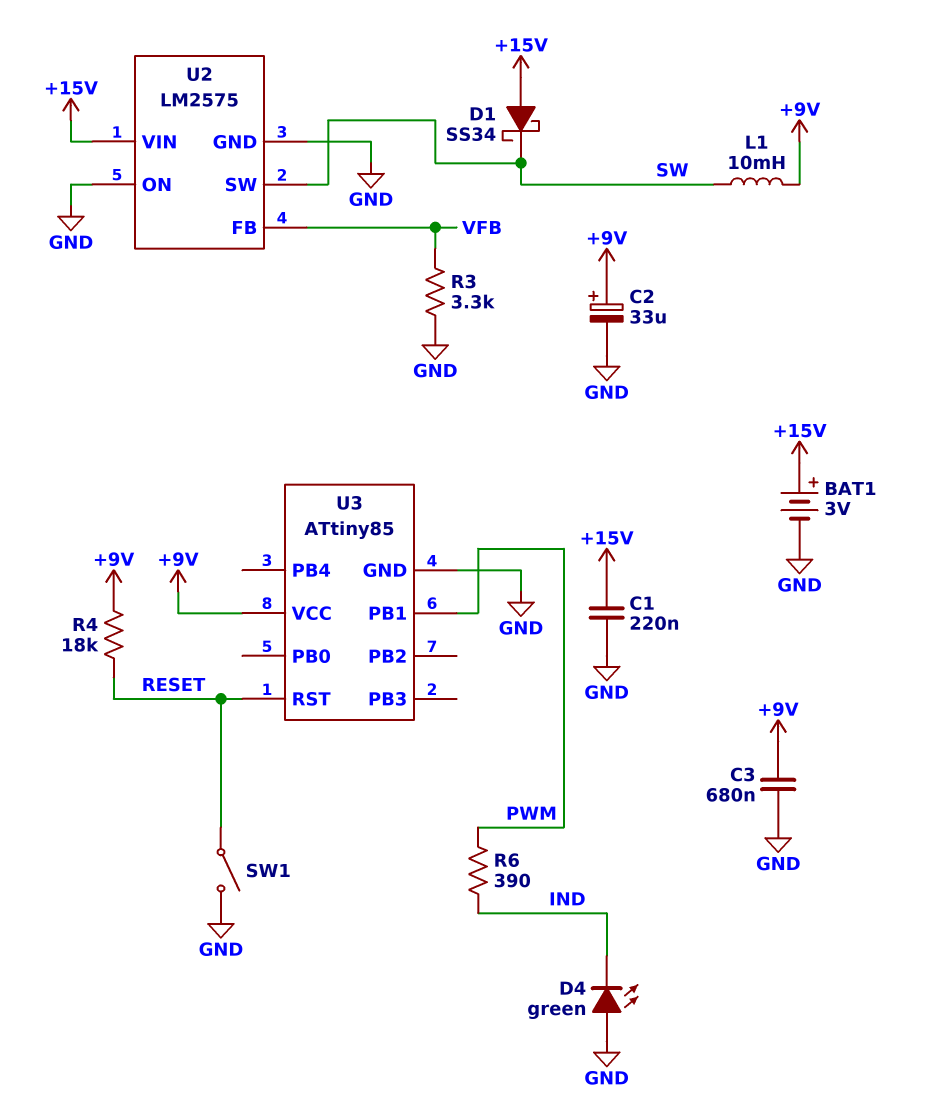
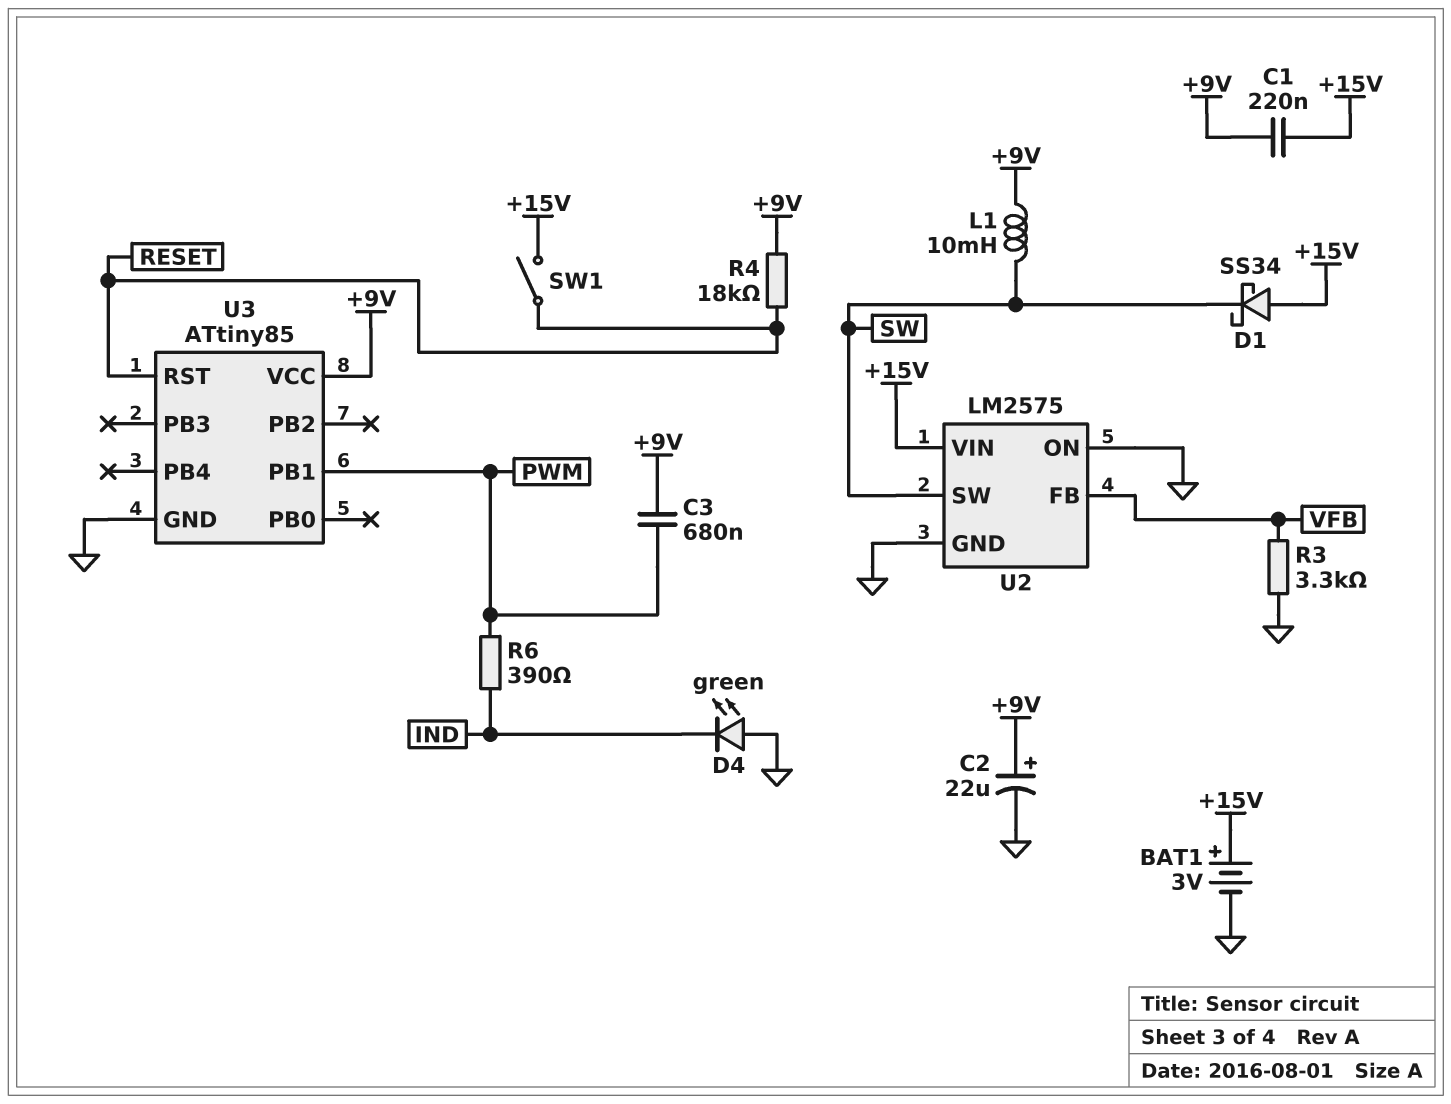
C1: 220nF (+15V, GND) -> 220nF (+9V, +15V)
C2: 33uF (plus +9V, minus GND) -> 22uF (plus +9V, minus GND)
C3: 680nF (+9V, GND) -> 680nF (+9V, PWM)
SW1: switch (GND, RESET) -> switch (+15V, RESET)

